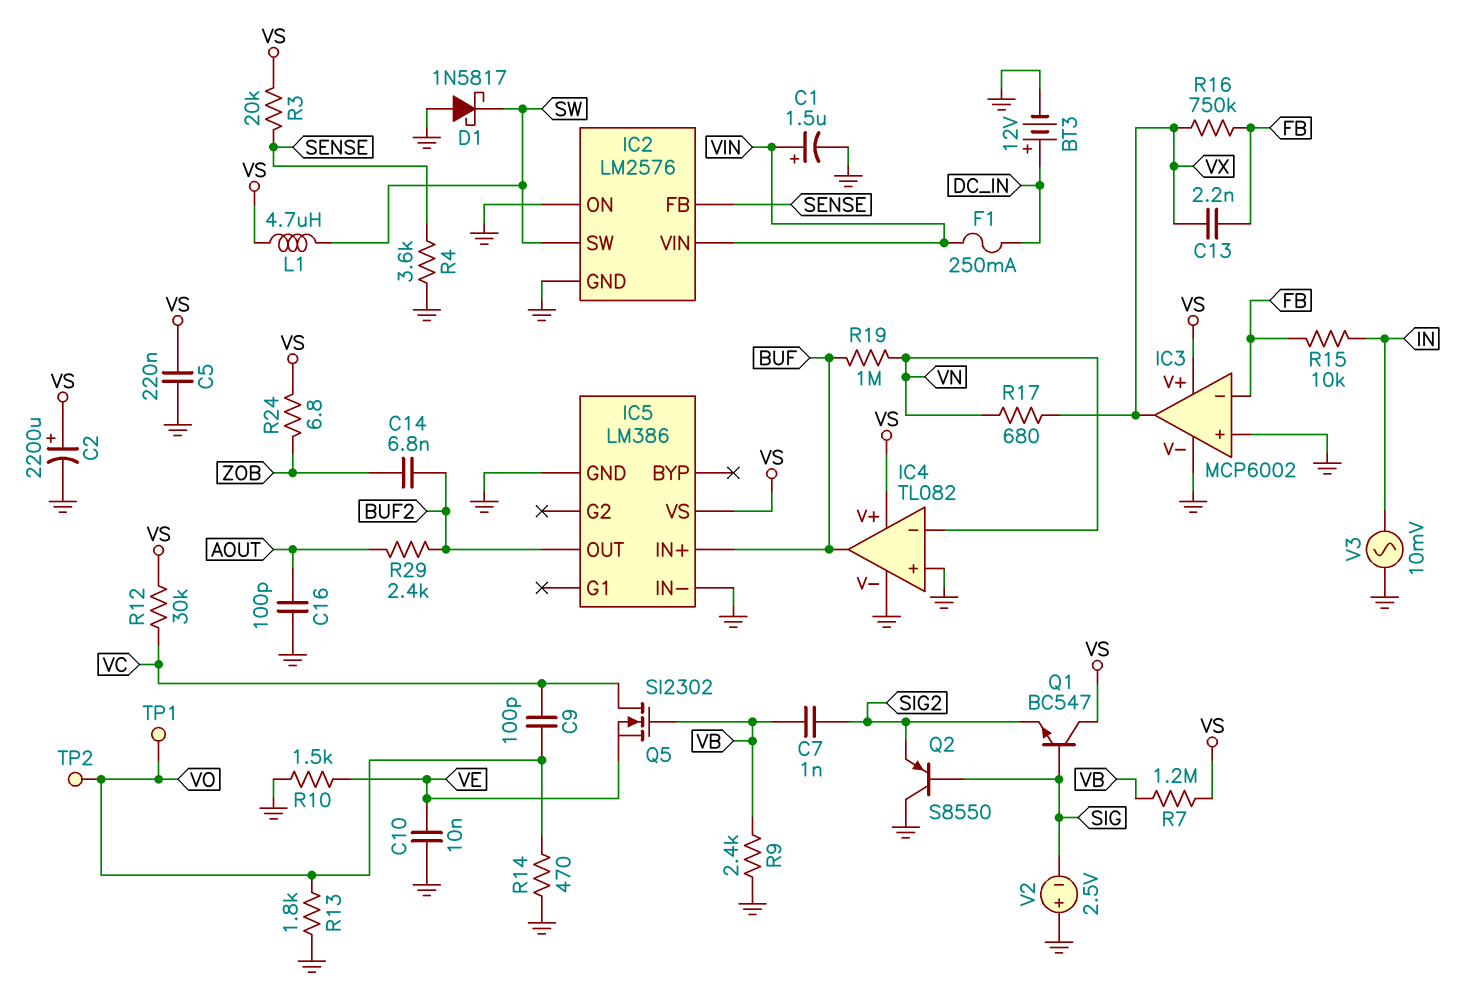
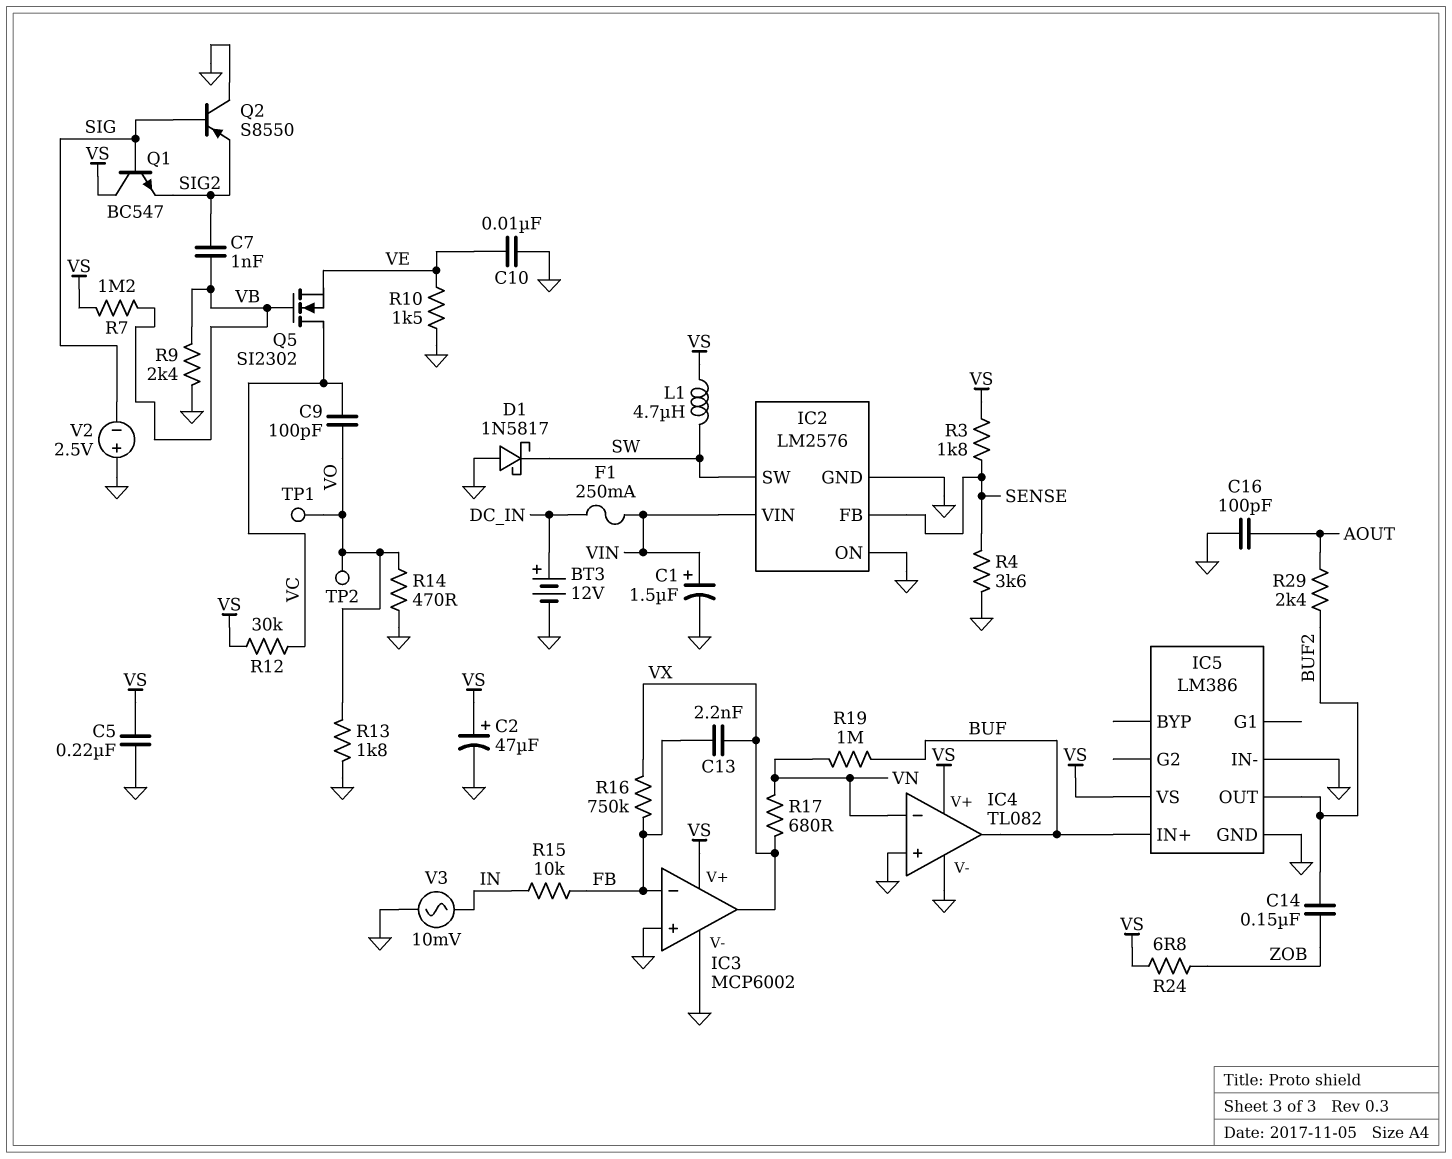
C2: 2200uF (plus VS, minus GND) -> 47uF (plus VS, minus GND)
C14: 6.8nF (BUF2, ZOB) -> 150nF (BUF2, ZOB)
R3: 20k (SENSE, VS) -> 1.8k (SENSE, VS)

